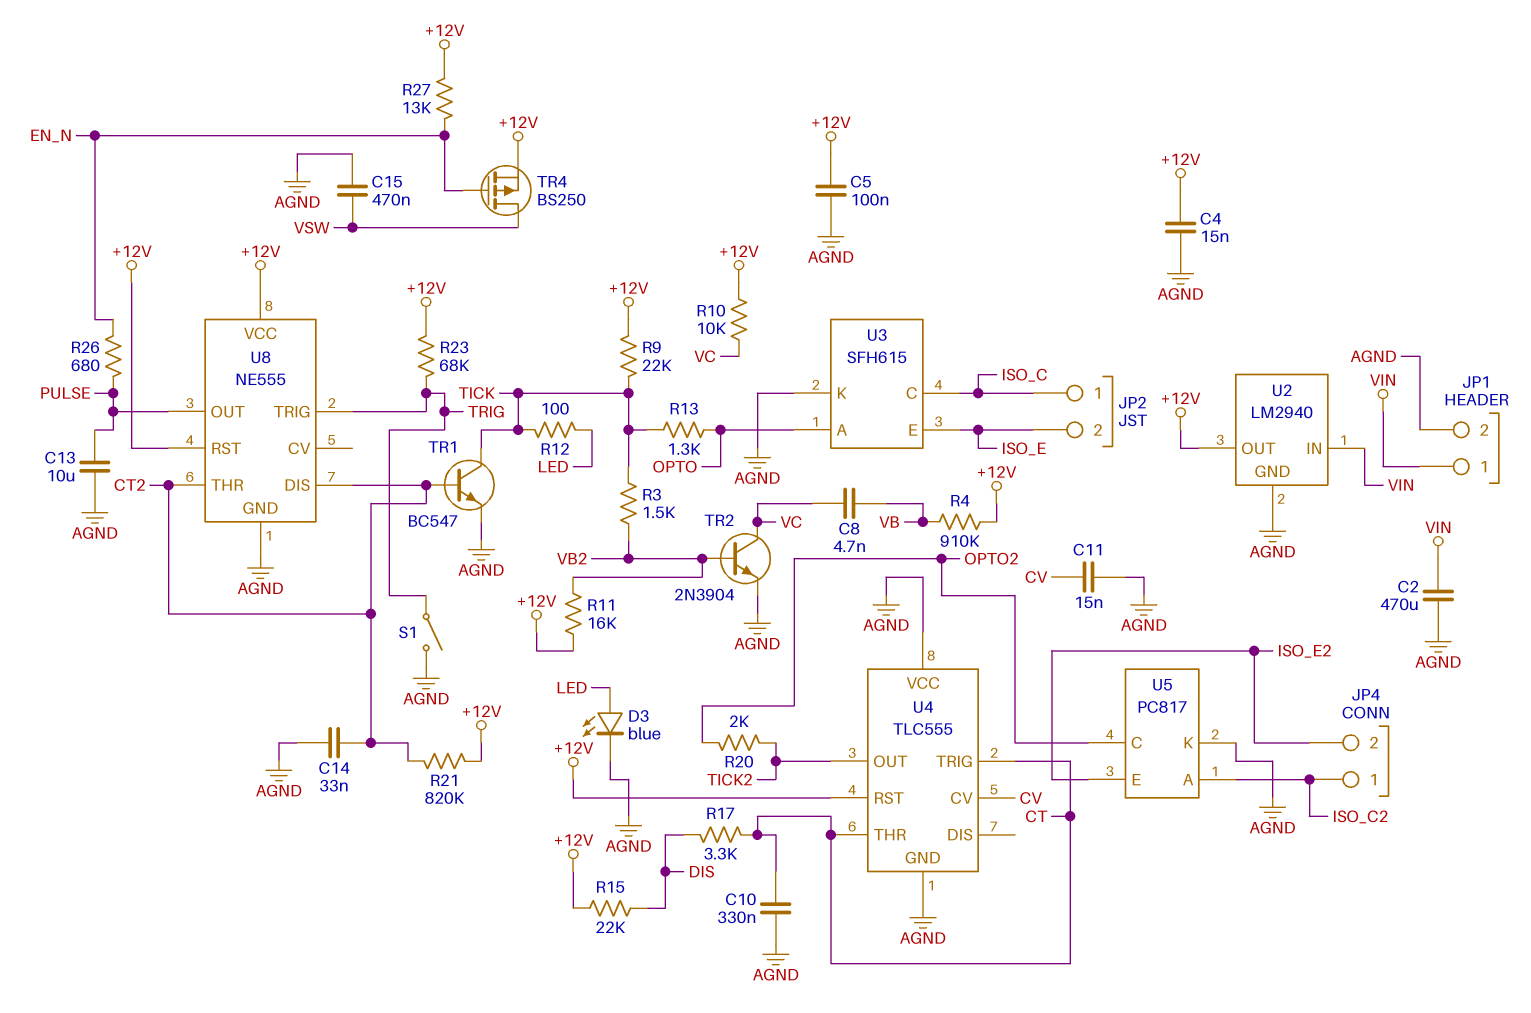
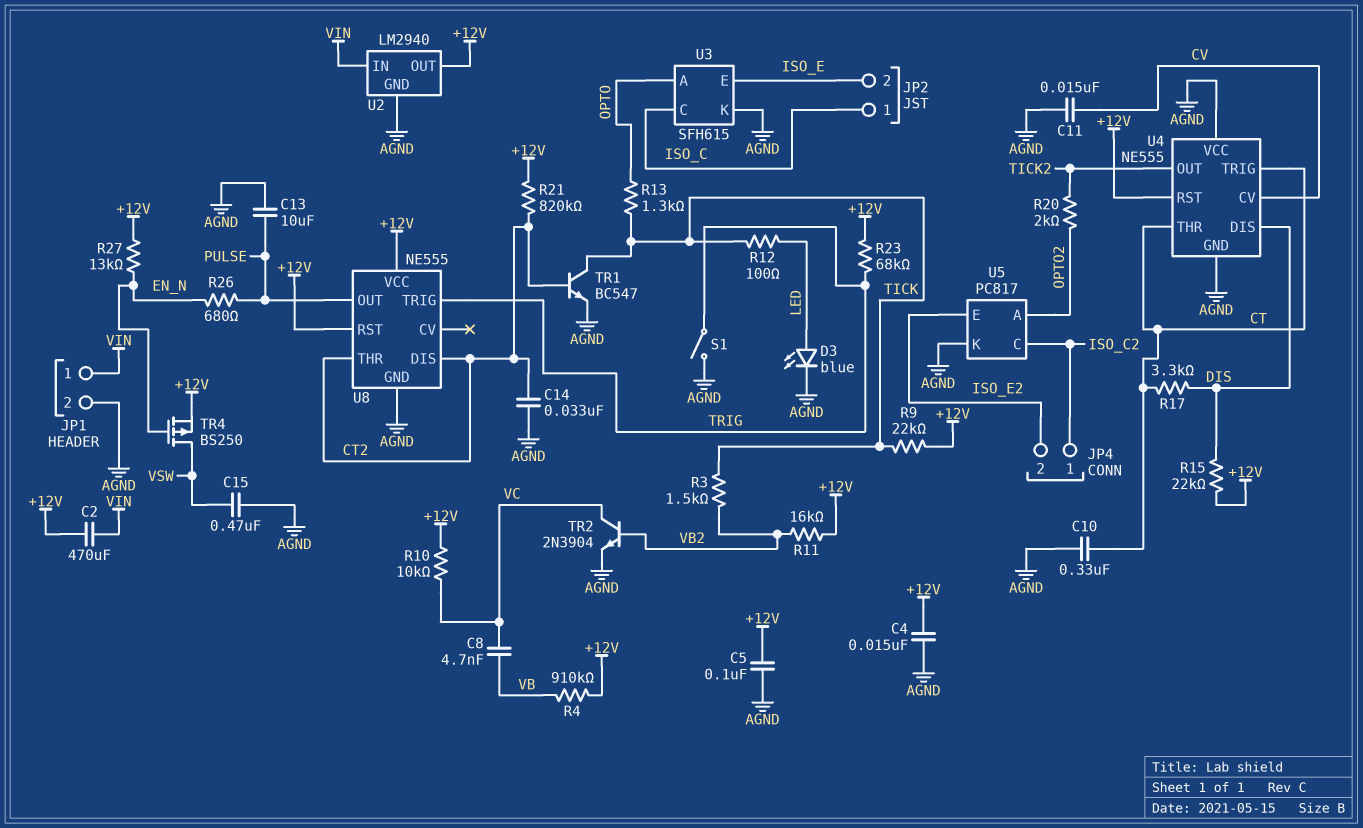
C2: 470uF (AGND, VIN) -> 470uF (+12V, VIN)
U4: TLC555 -> NE555
U4 pin DIS: none -> DIS
U5 pin A: ISO_C2 -> OPTO2
U5 pin C: OPTO2 -> ISO_C2

